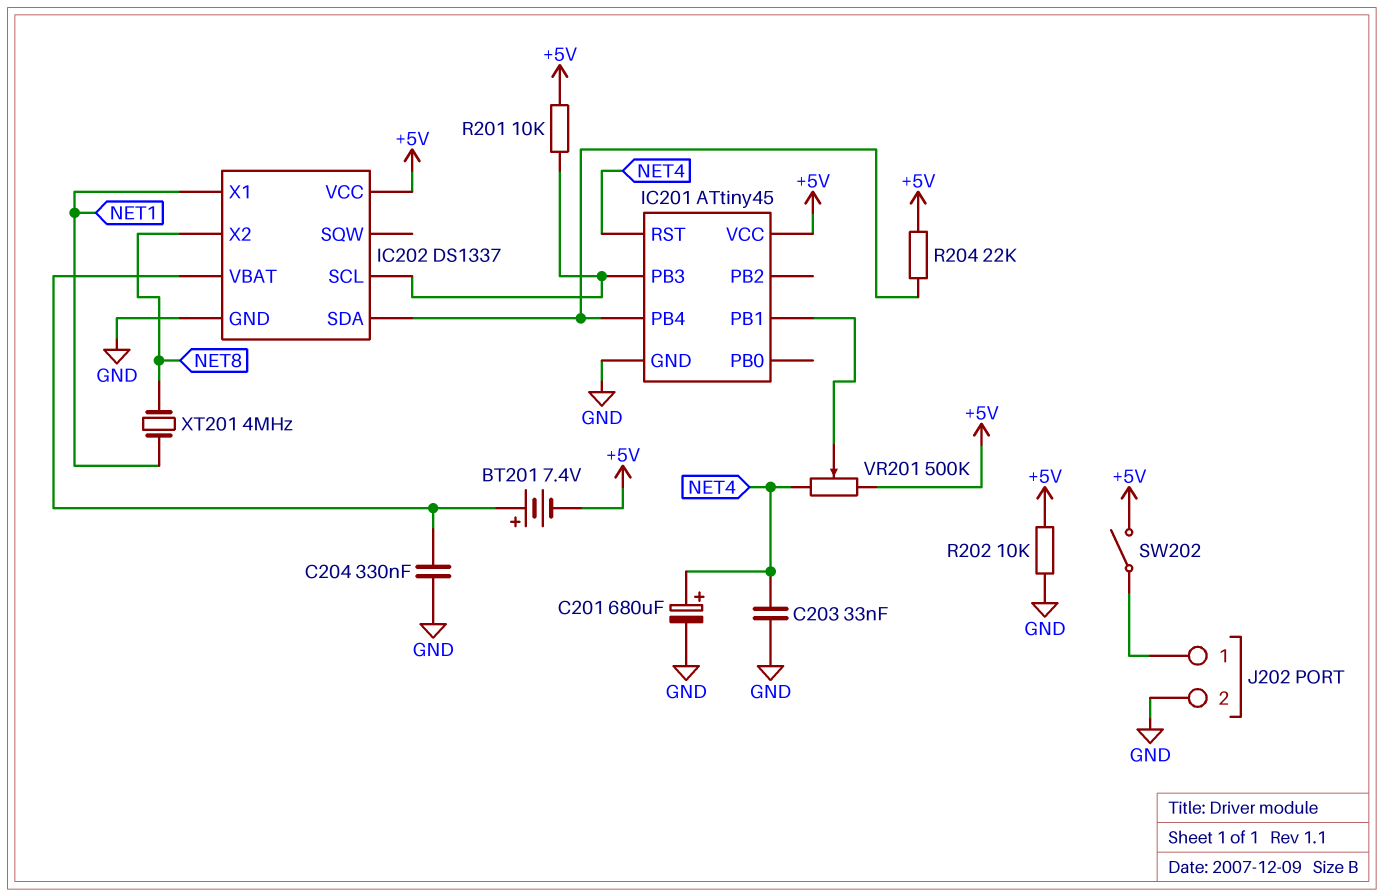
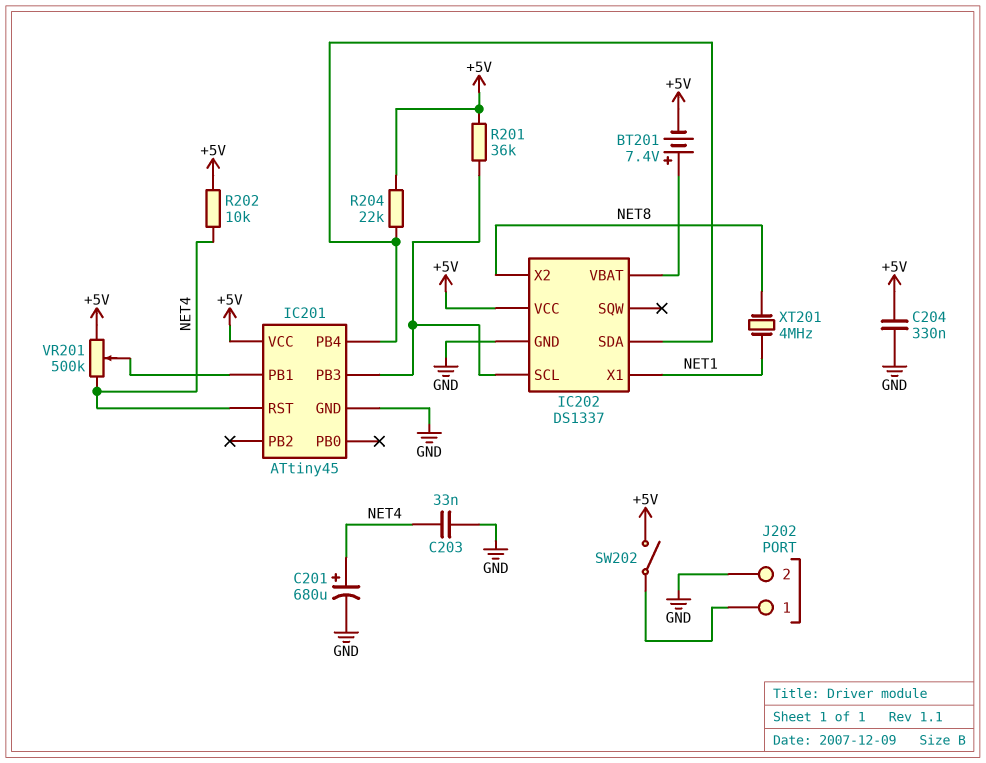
C204: 330nF (GND, IC202/VBAT) -> 330nF (+5V, GND)
R201: 10k (+5V, IC201/PB3) -> 36k (+5V, IC201/PB3)
R202: 10k (+5V, GND) -> 10k (+5V, NET4)

